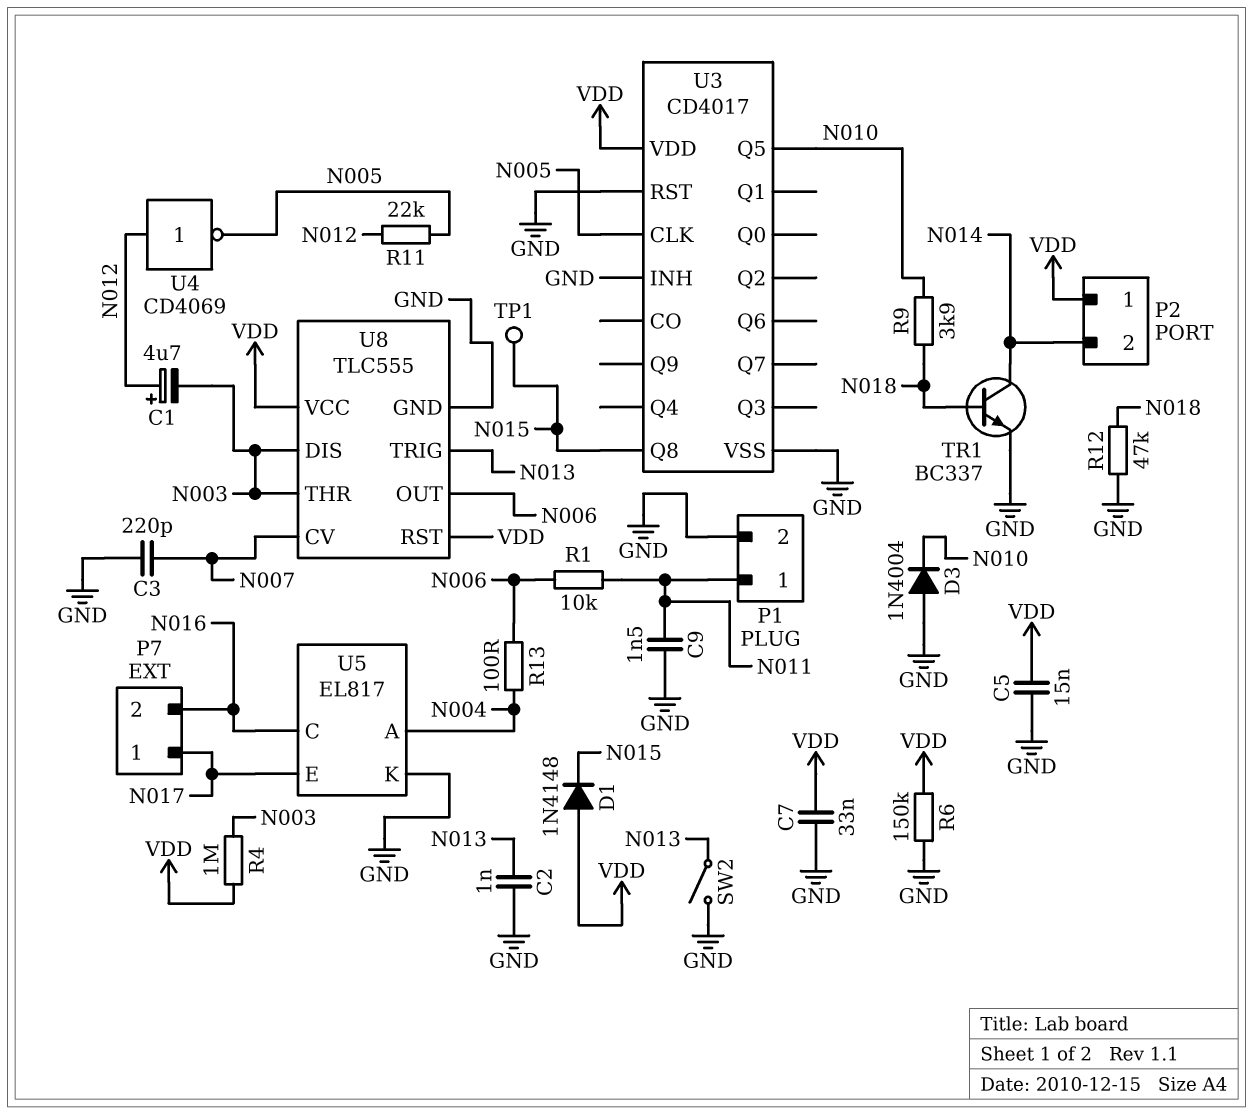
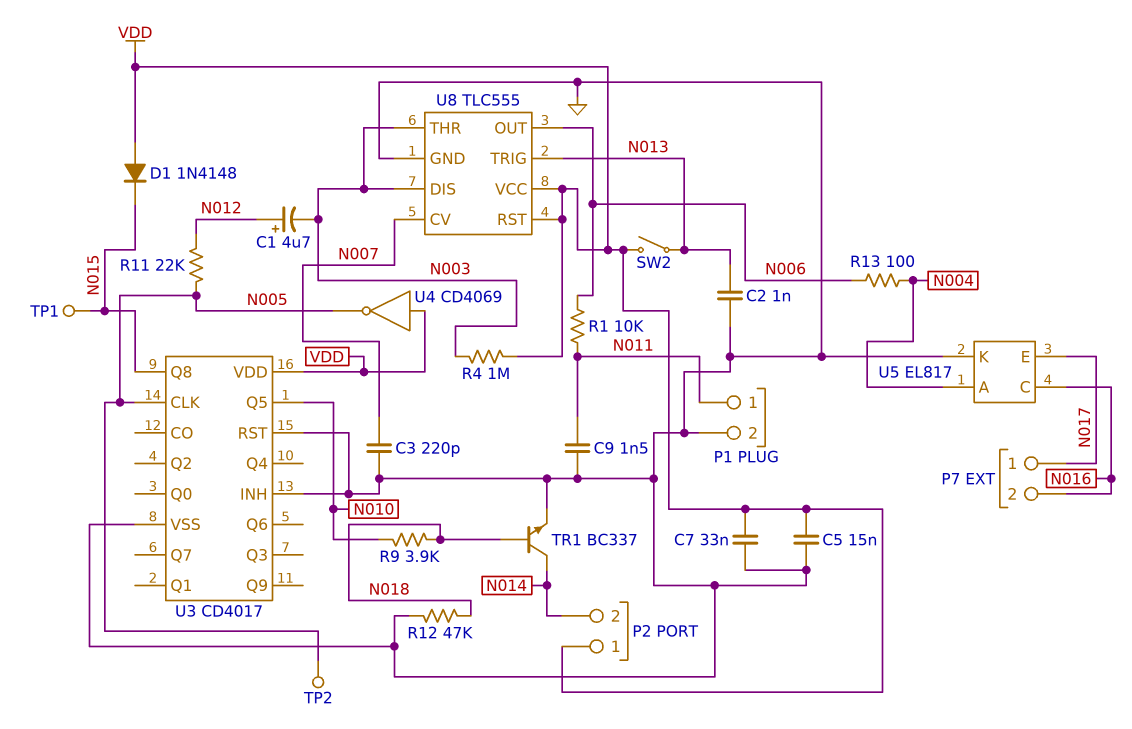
D3: diode 1N4004 (A GND, K N010) -> none
R6: 150k (GND, VDD) -> none
SW2: switch (GND, N013) -> switch (N013, VDD)
TP2: none -> test point (N005)
U4: NOT CD4069 (in N012, out N005) -> NOT CD4069 (in VDD, out N005)

